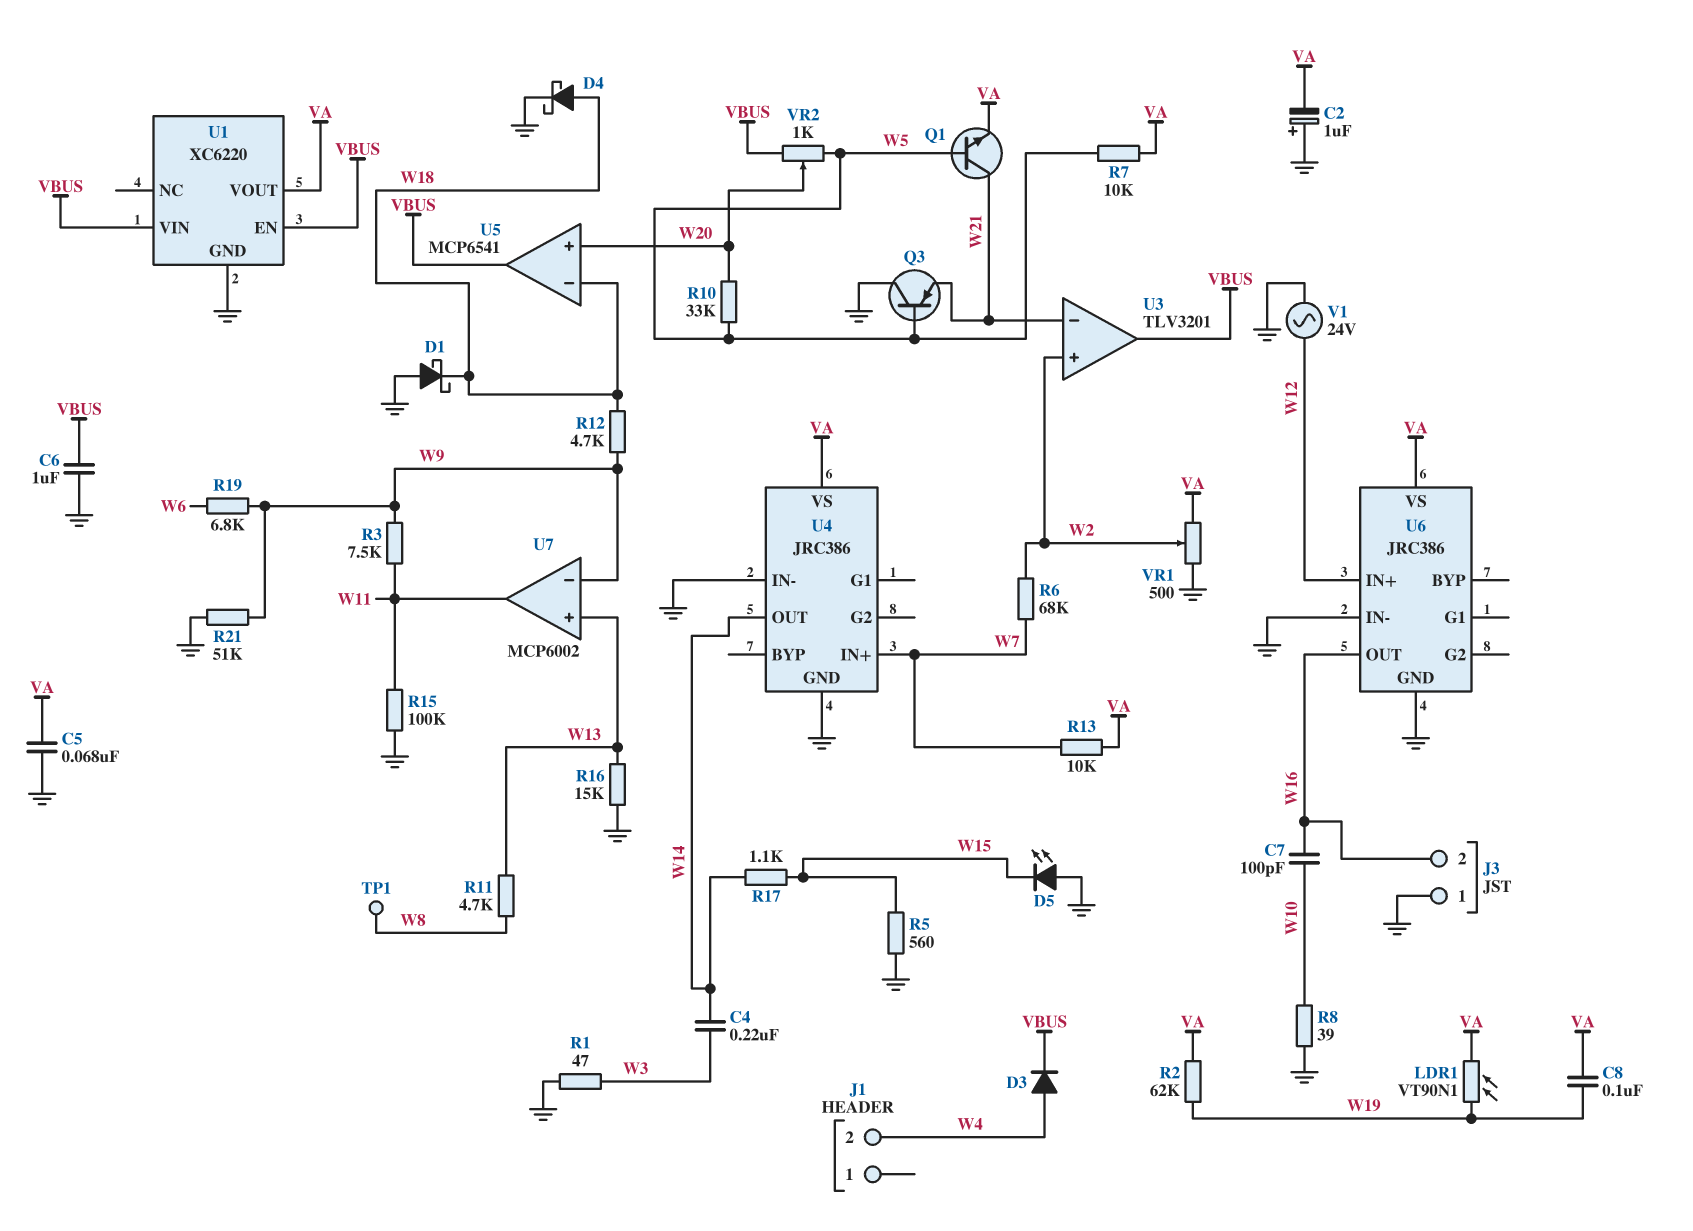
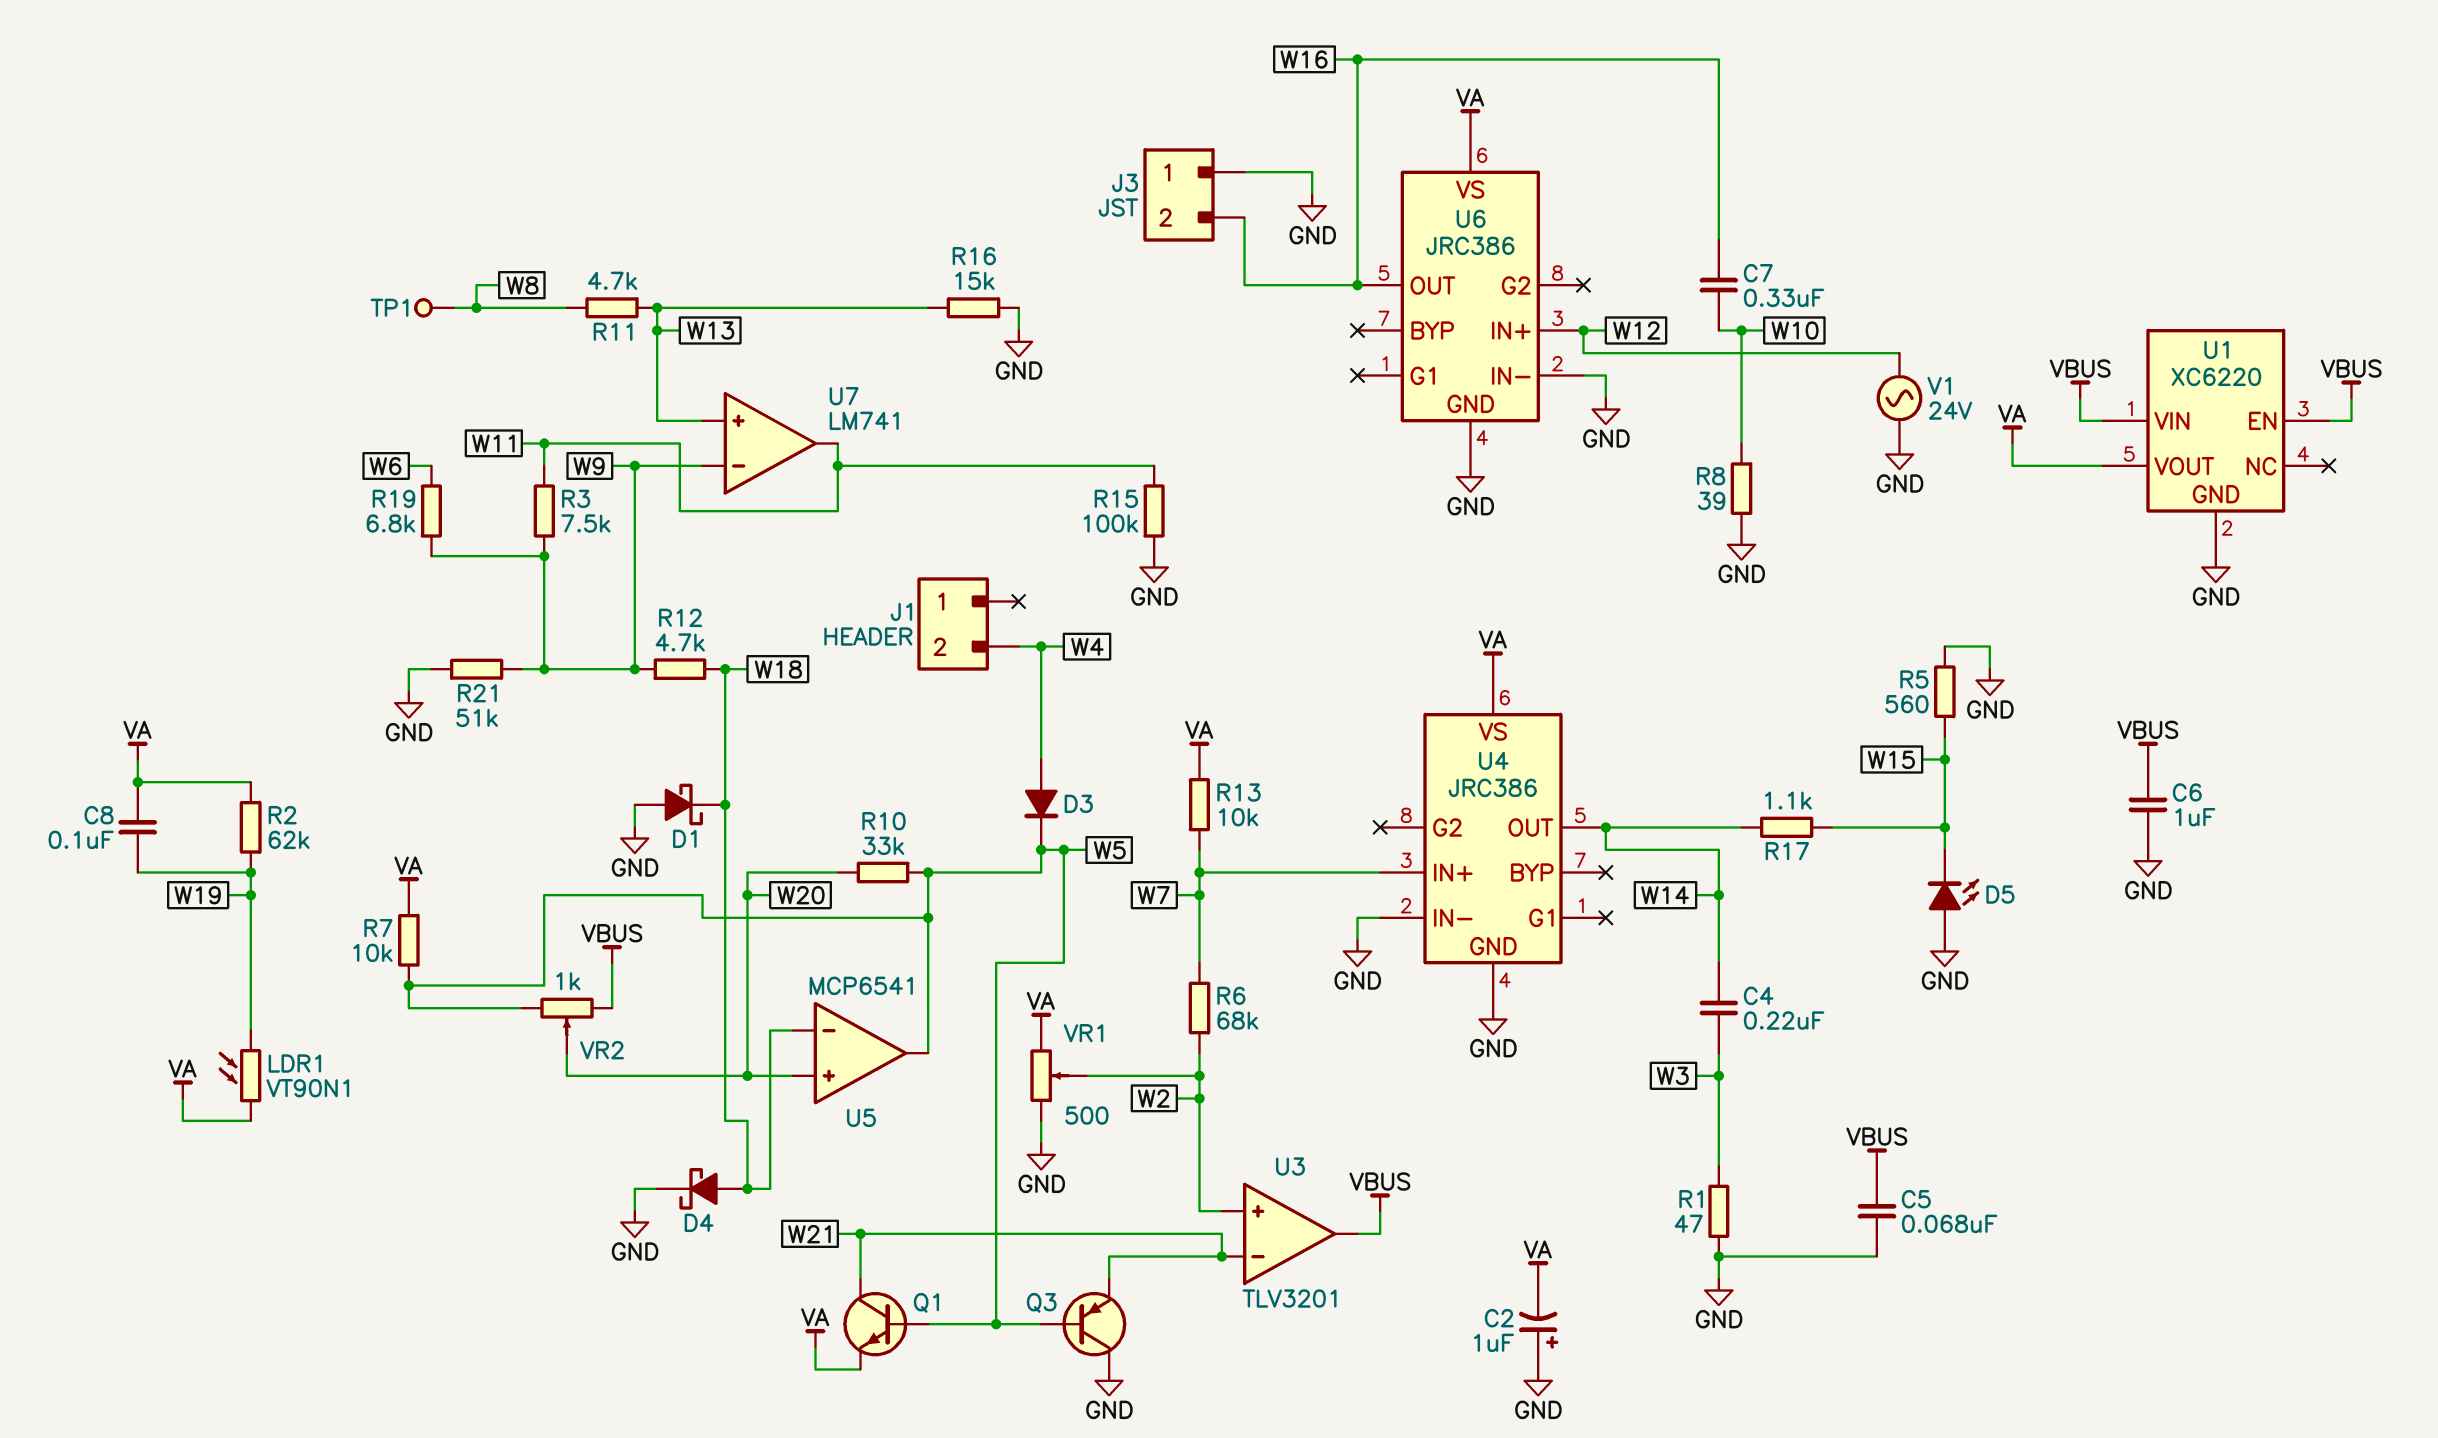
C5: 68nF (GND, VA) -> 68nF (GND, VBUS)
C7: 100pF (W10, W16) -> 330nF (W10, W16)
D3: diode (A W4, K VBUS) -> diode (A W4, K W5)
U5 pin out: VBUS -> W5
U7: MCP6002 -> LM741

